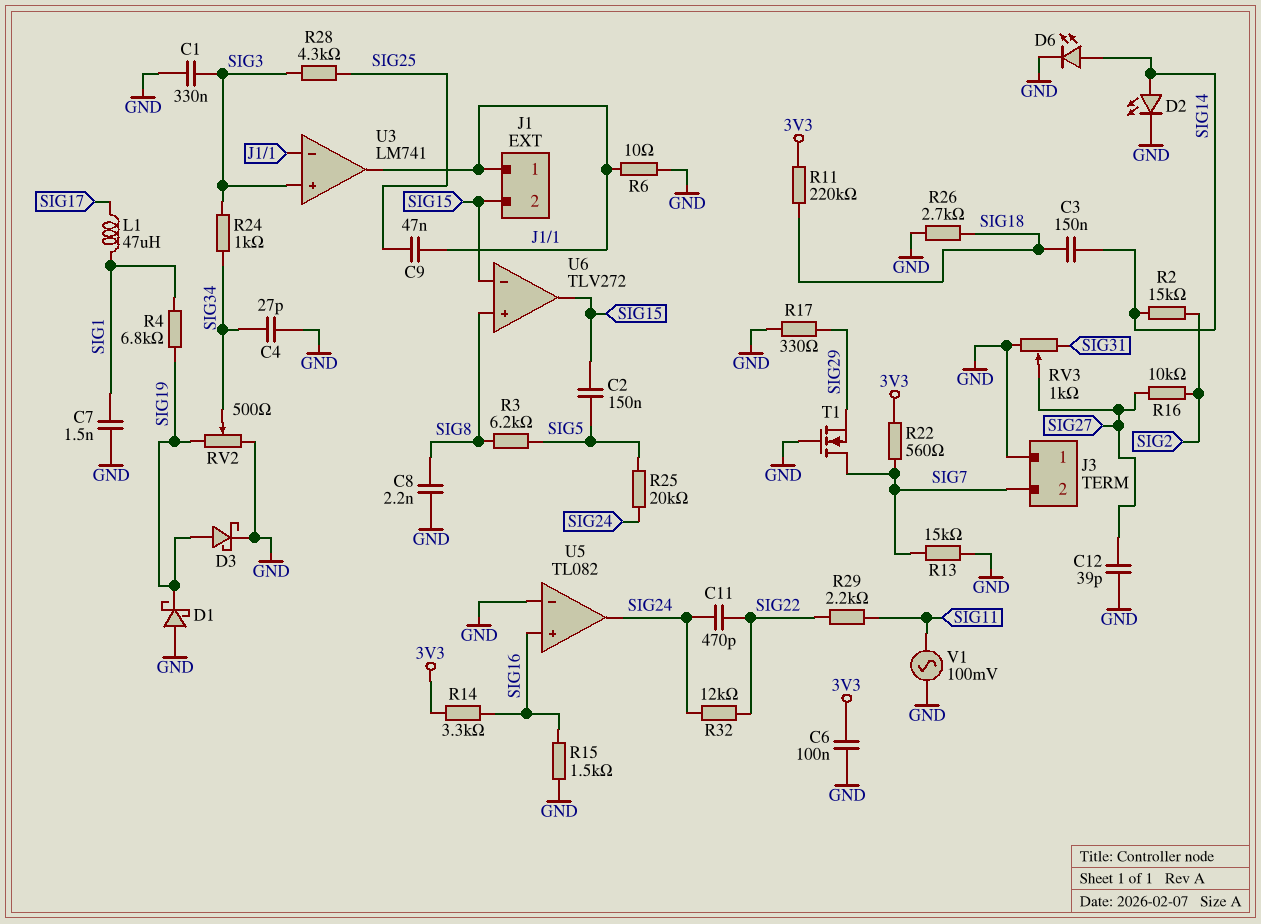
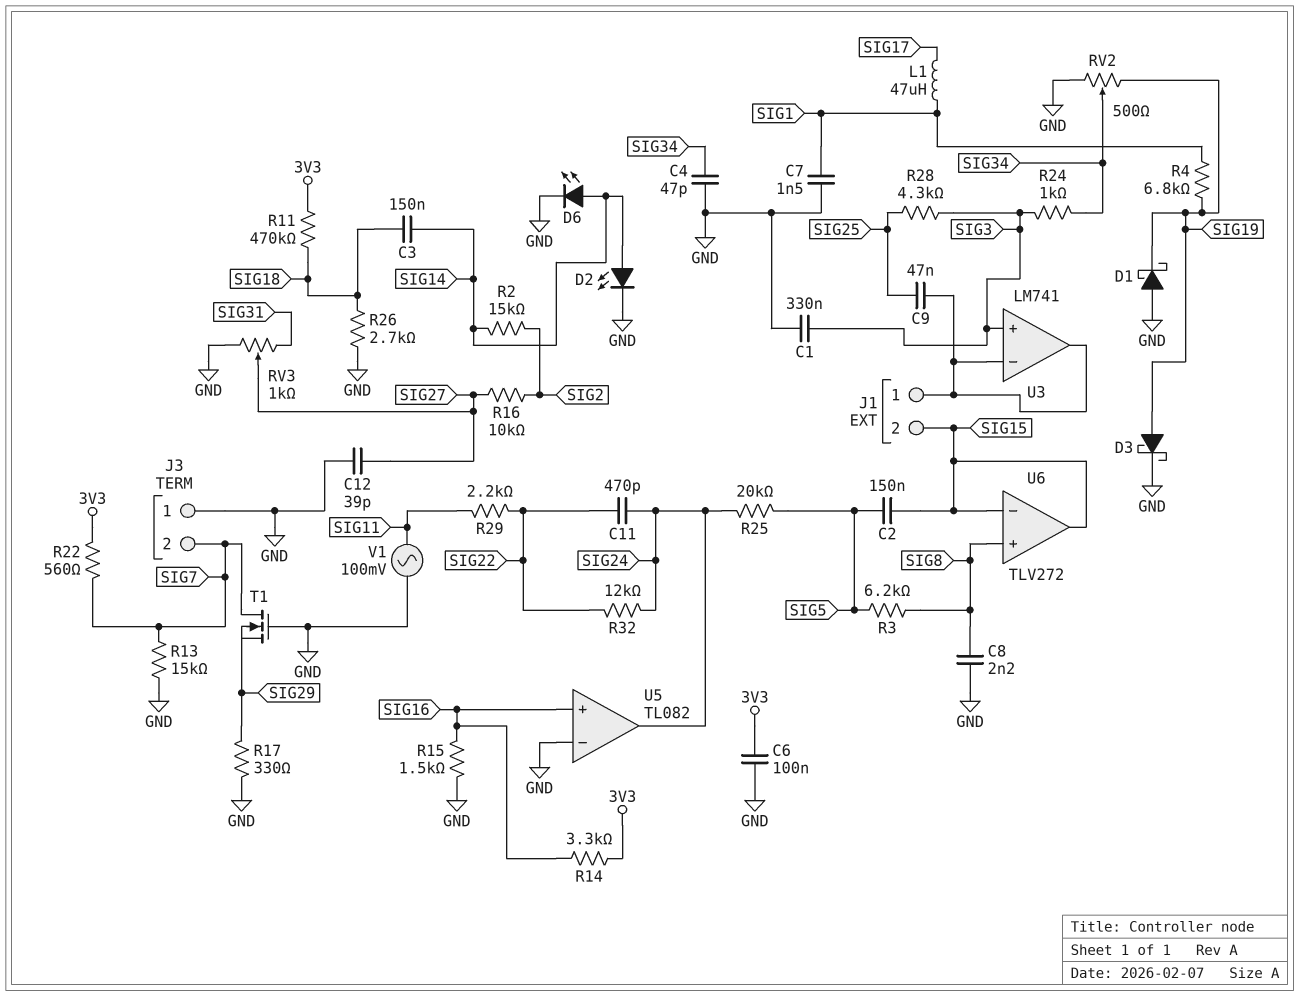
C4: 27pF (GND, SIG34) -> 47pF (GND, SIG34)
R6: 10 (GND, J1/1) -> none
R11: 220k (3V3, SIG18) -> 470k (3V3, SIG18)

